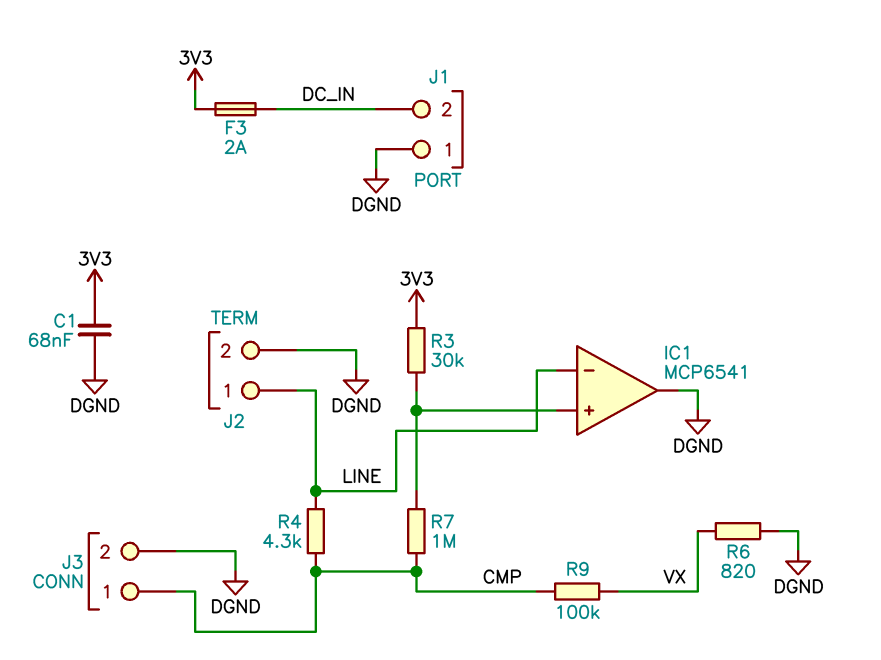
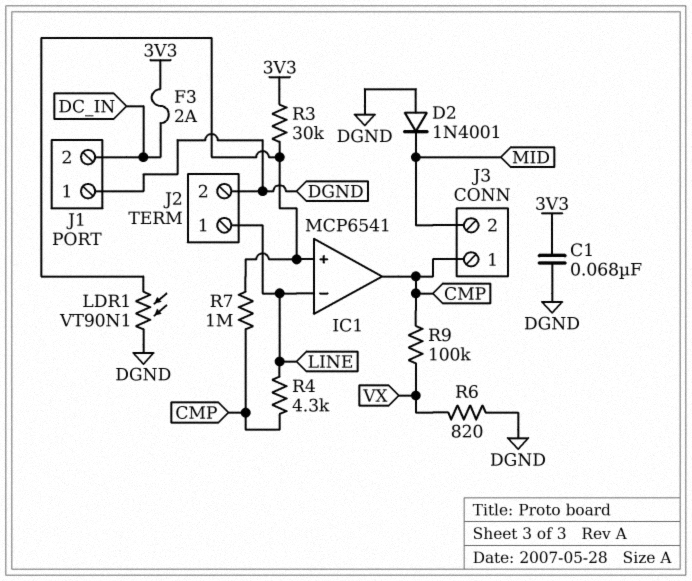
D2: none -> diode 1N4001 (A DGND, K MID)
IC1 pin out: DGND -> CMP
J3 pin 2: DGND -> MID
LDR1: none -> VT90N1 (DGND, IC1/in+)

